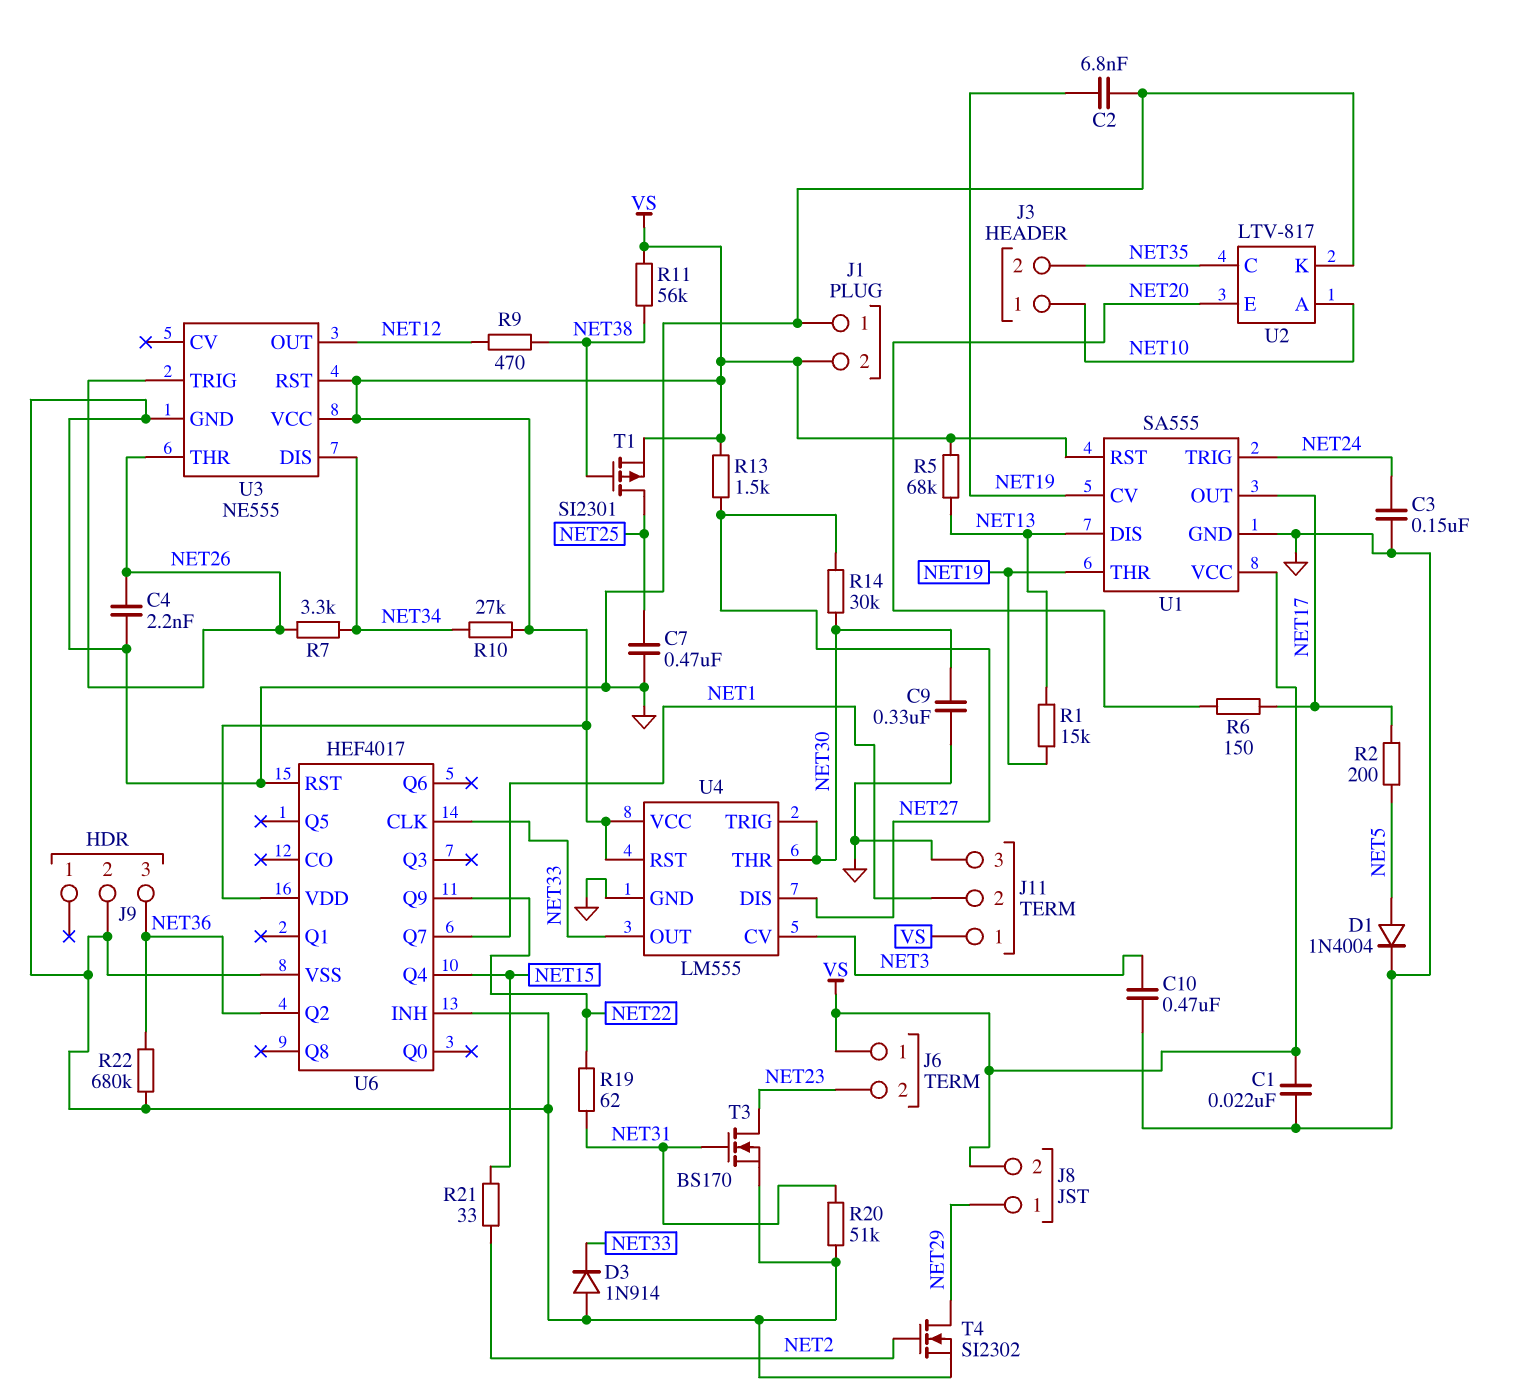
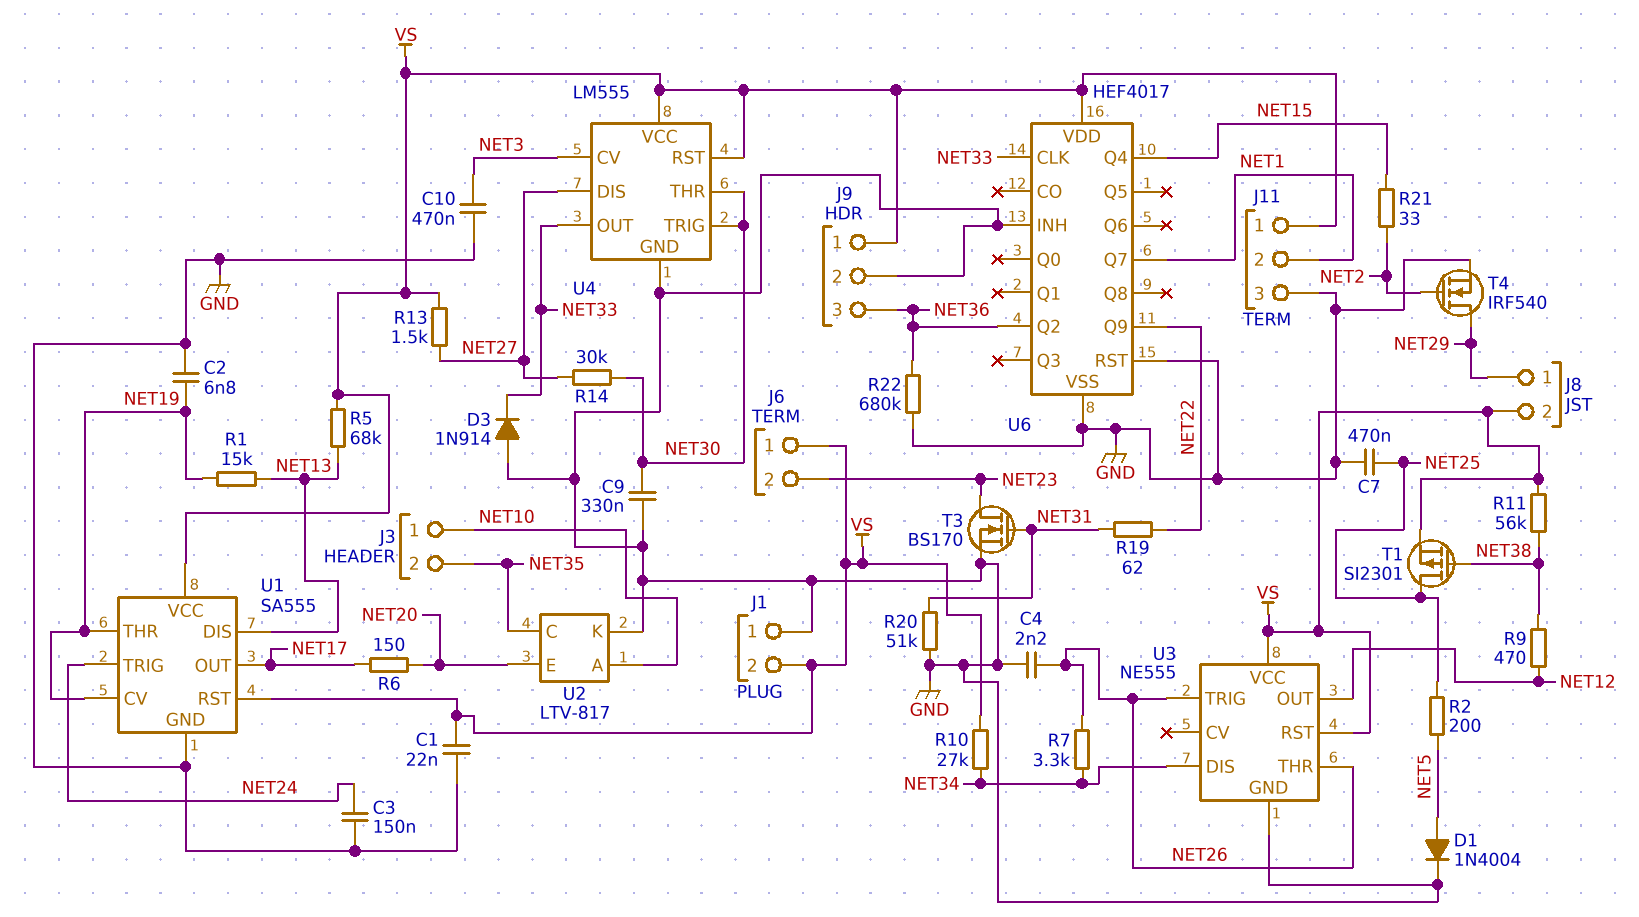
J9 pin 1: none -> VS
R2: 200 (NET5, NET17) -> 200 (NET5, NET25)
T4: NMOS SI2302 (G NET2, D NET29, S GND) -> NMOS IRF540 (G NET2, D NET29, S GND)

